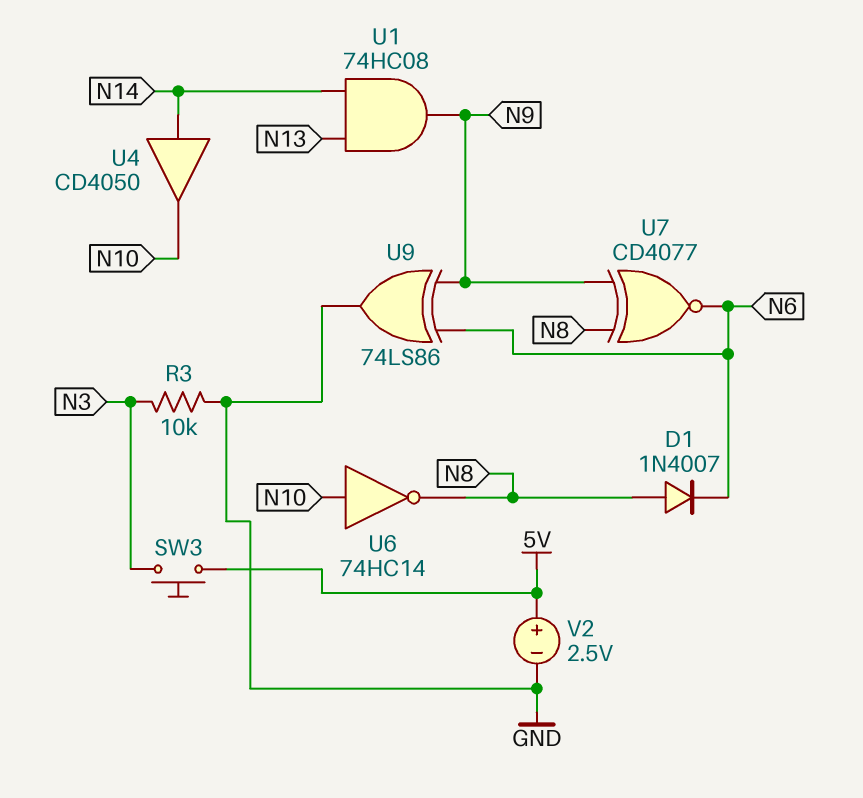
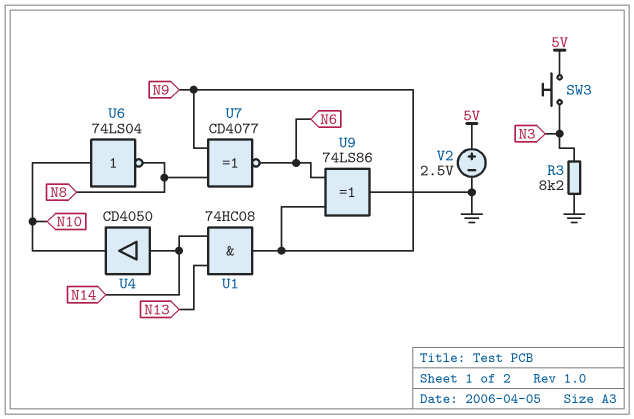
D1: diode 1N4007 (A N8, K N6) -> none
R3: 10k (GND, N3) -> 8.2k (GND, N3)
U6: NOT 74HC14 (in N10, out N8) -> NOT 74LS04 (in N10, out N8)

